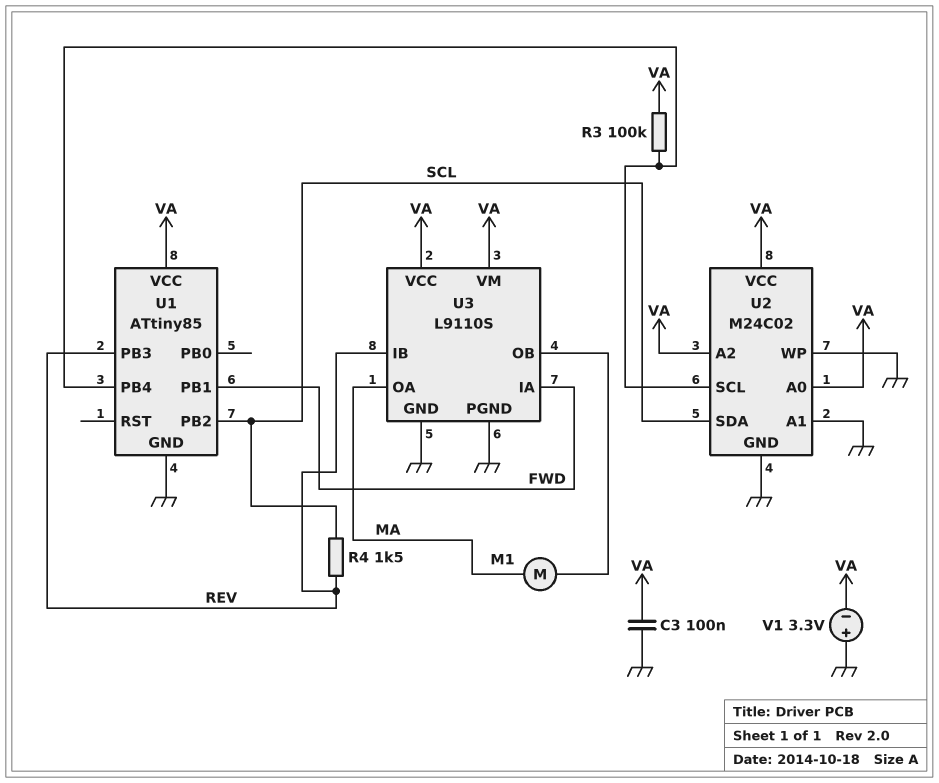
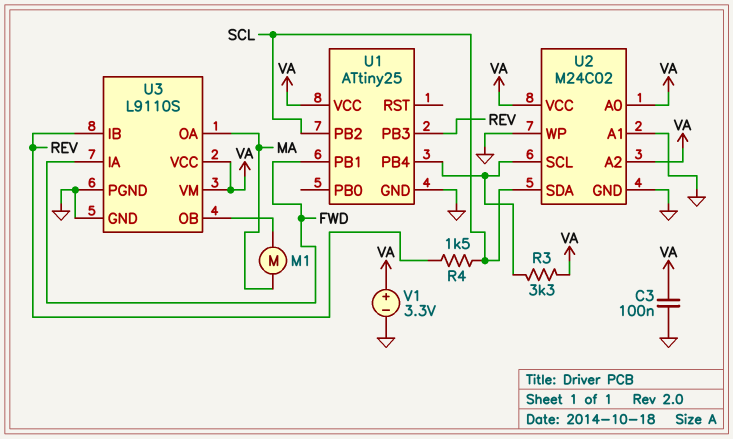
R3: 100k (U1/PB4, VA) -> 3.3k (U1/PB4, VA)
U1: ATtiny85 -> ATtiny25
V1: 3.3V (plus GND, minus VA) -> 3.3V (plus VA, minus GND)

